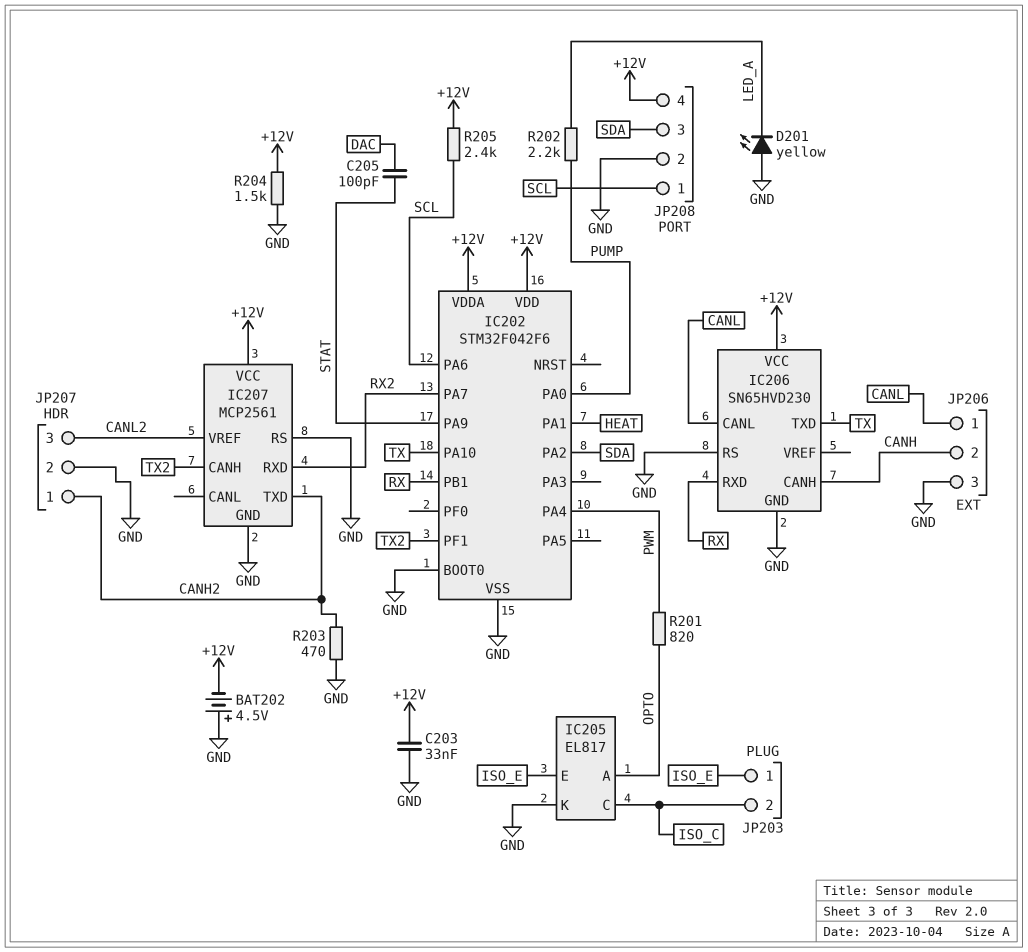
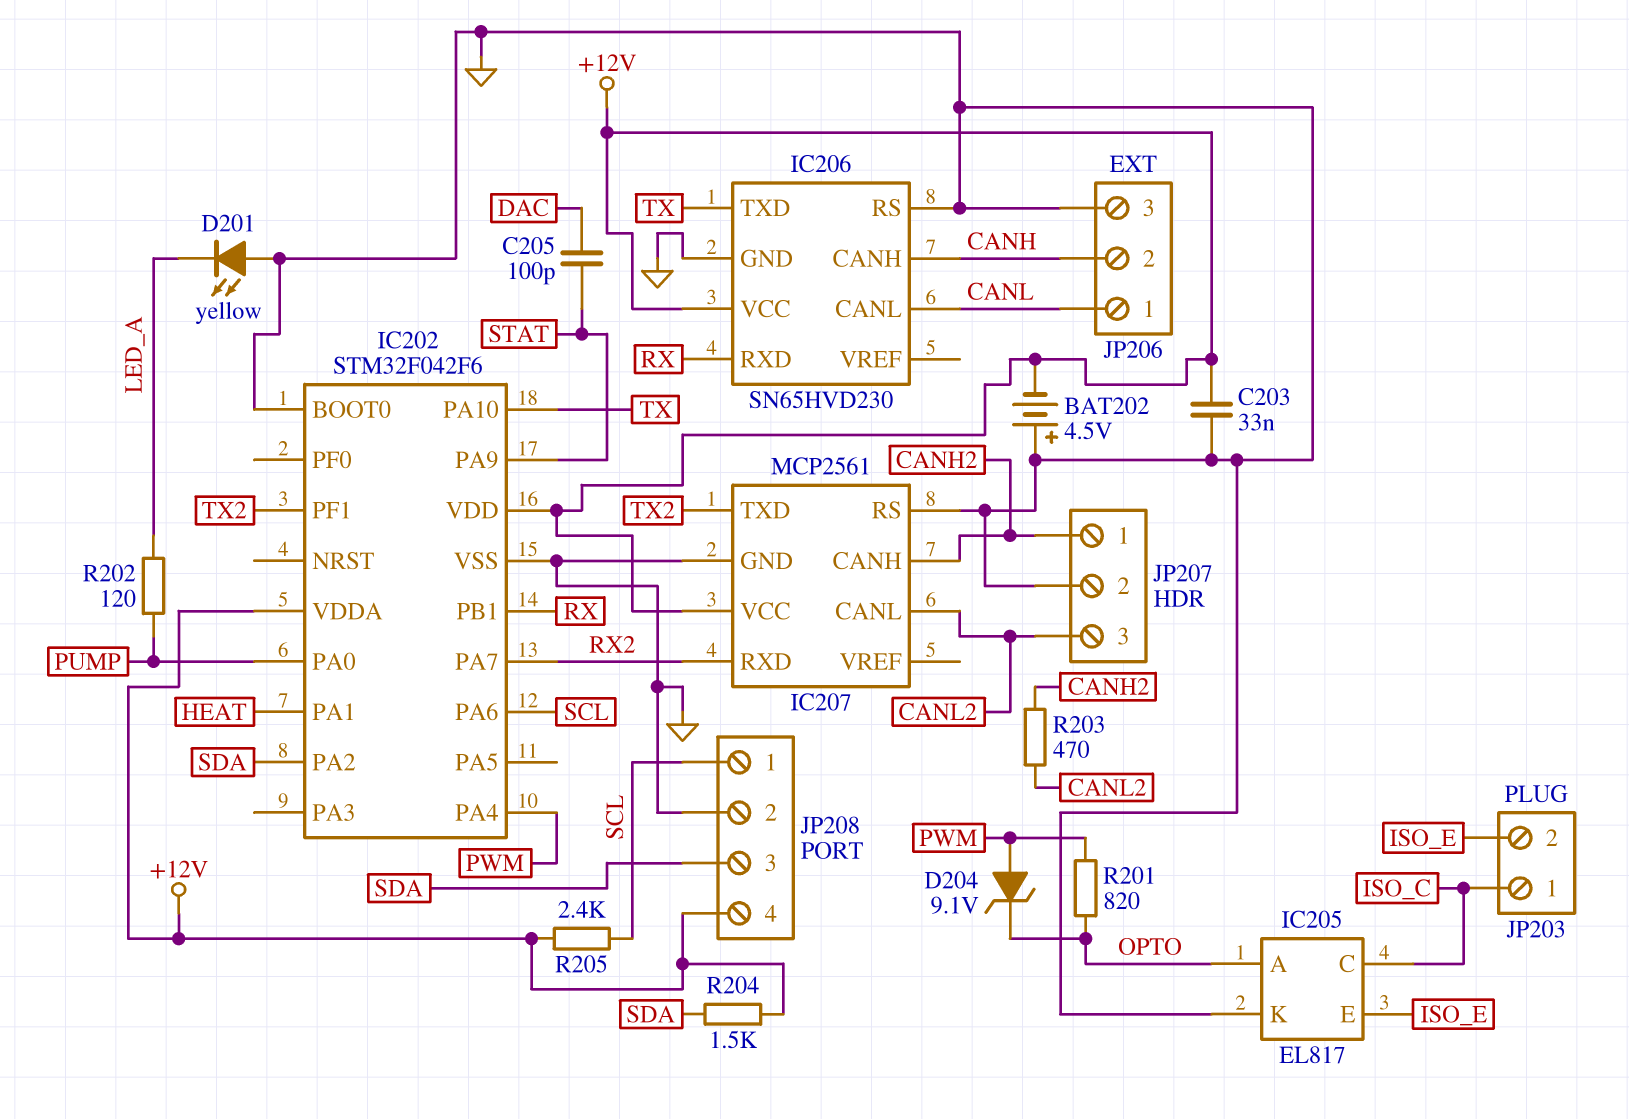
D204: none -> zener 9.1V (A PWM, K OPTO)
IC207 pin CANH: TX2 -> CANH2
IC207 pin CANL: none -> CANL2
IC207 pin TXD: CANH2 -> TX2
IC207 pin VREF: CANL2 -> none
JP203 pin 1: ISO_E -> ISO_C
JP203 pin 2: ISO_C -> ISO_E
R202: 2.2k (LED_A, PUMP) -> 120 (LED_A, PUMP)
R203: 470 (CANH2, GND) -> 470 (CANH2, CANL2)
R204: 1.5k (+12V, GND) -> 1.5k (+12V, SDA)

